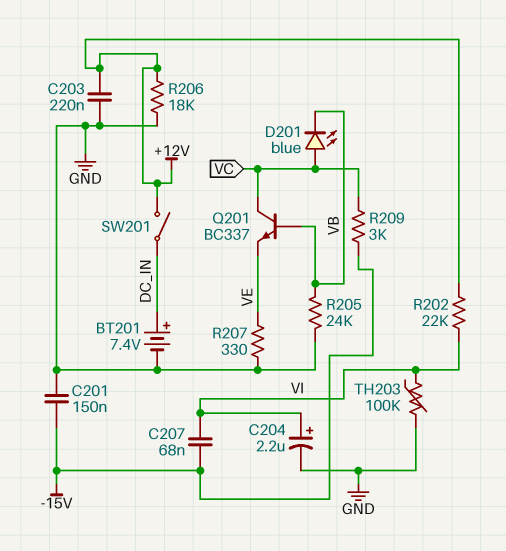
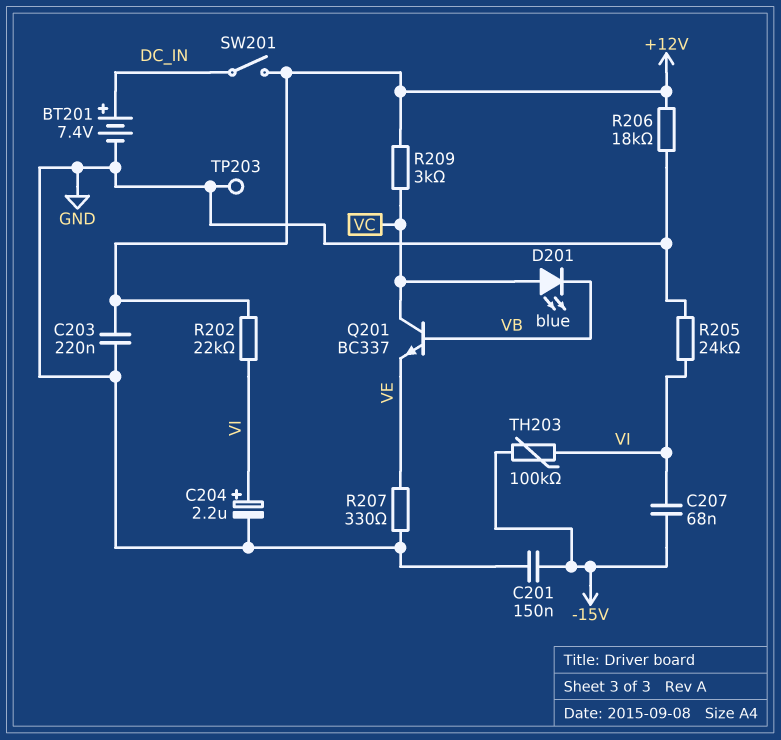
R205: 24k (GND, VB) -> 24k (GND, VI)
R209: 3k (-15V, VC) -> 3k (+12V, VC)
TH203: 100k (GND, VI) -> 100k (-15V, VI)
TP203: none -> test point (GND)

